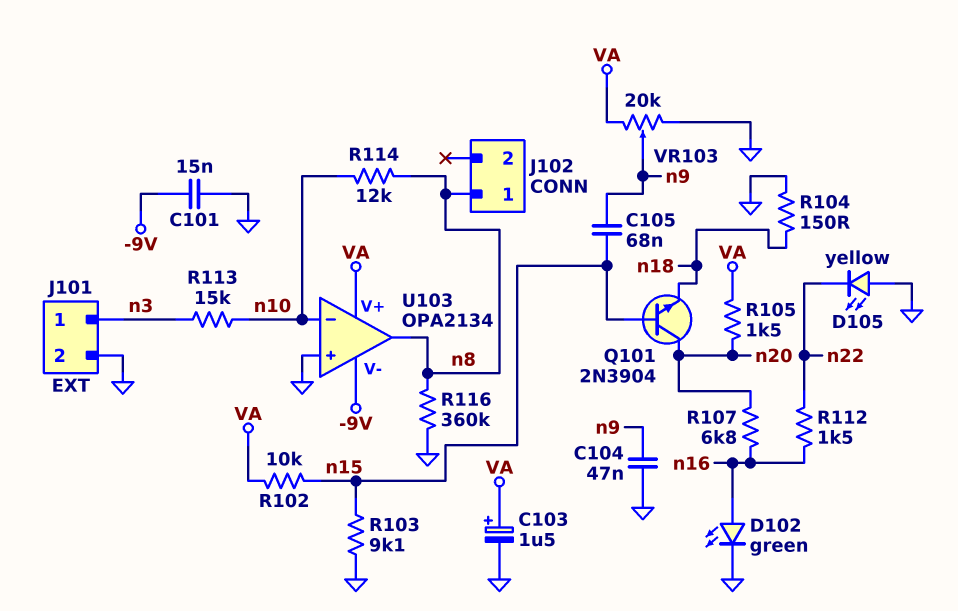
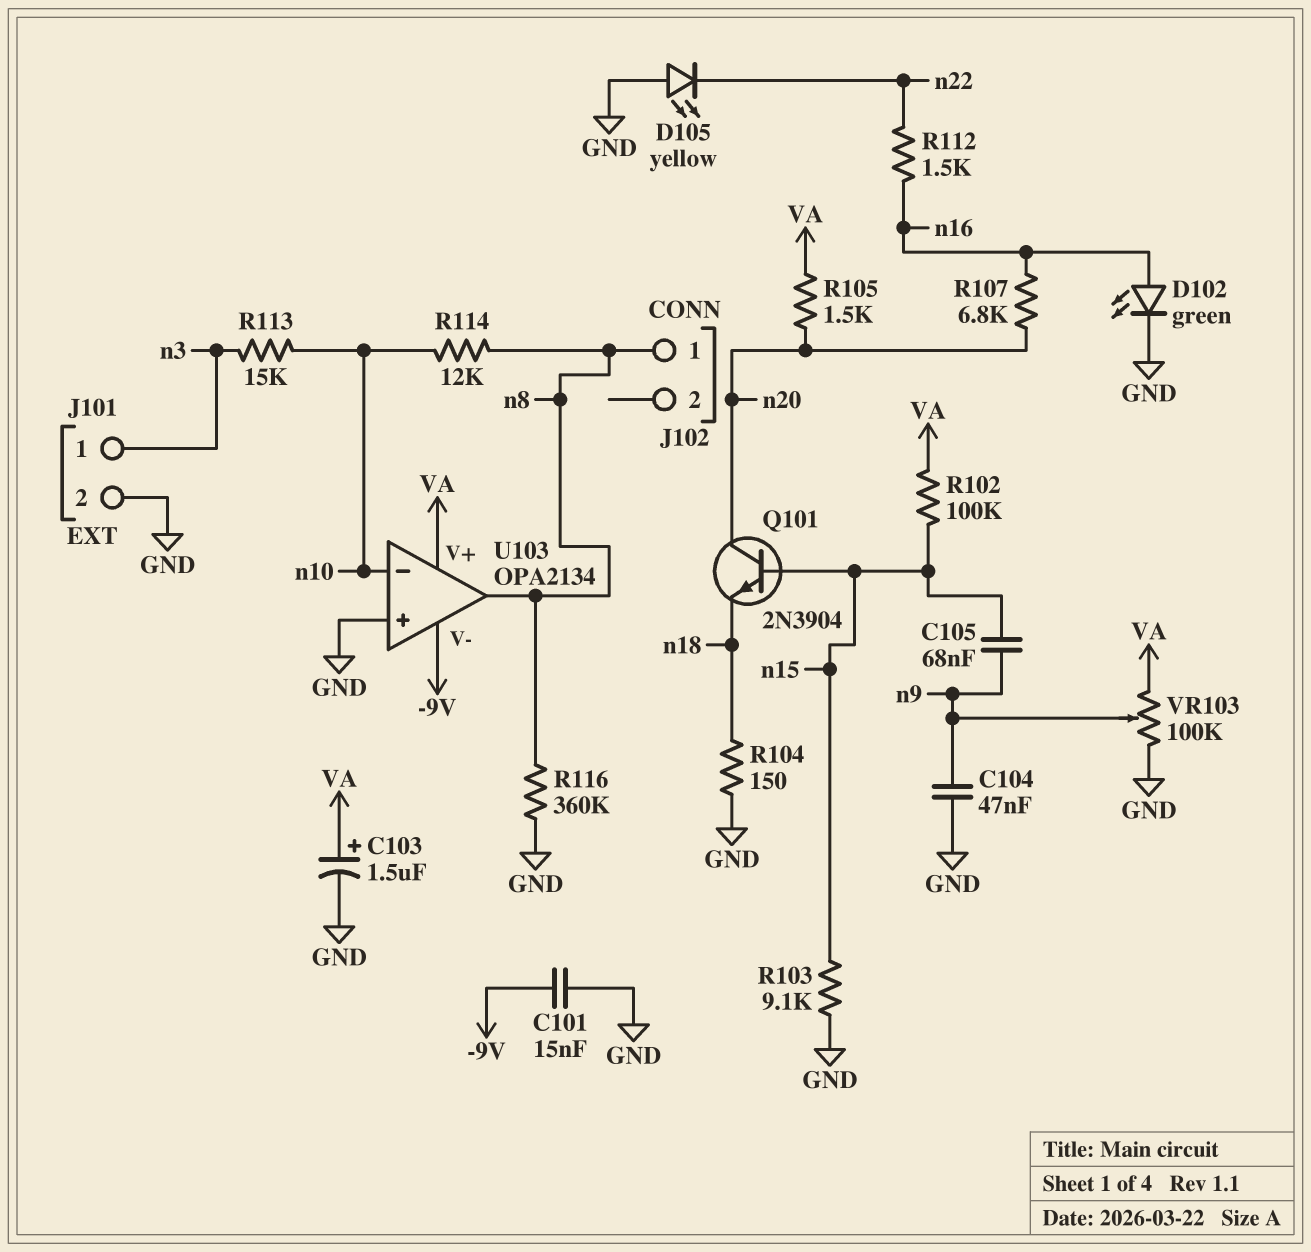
R102: 10k (VA, n15) -> 100k (VA, n15)
VR103: 20k (GND, VA, wiper n9) -> 100k (GND, VA, wiper n9)

